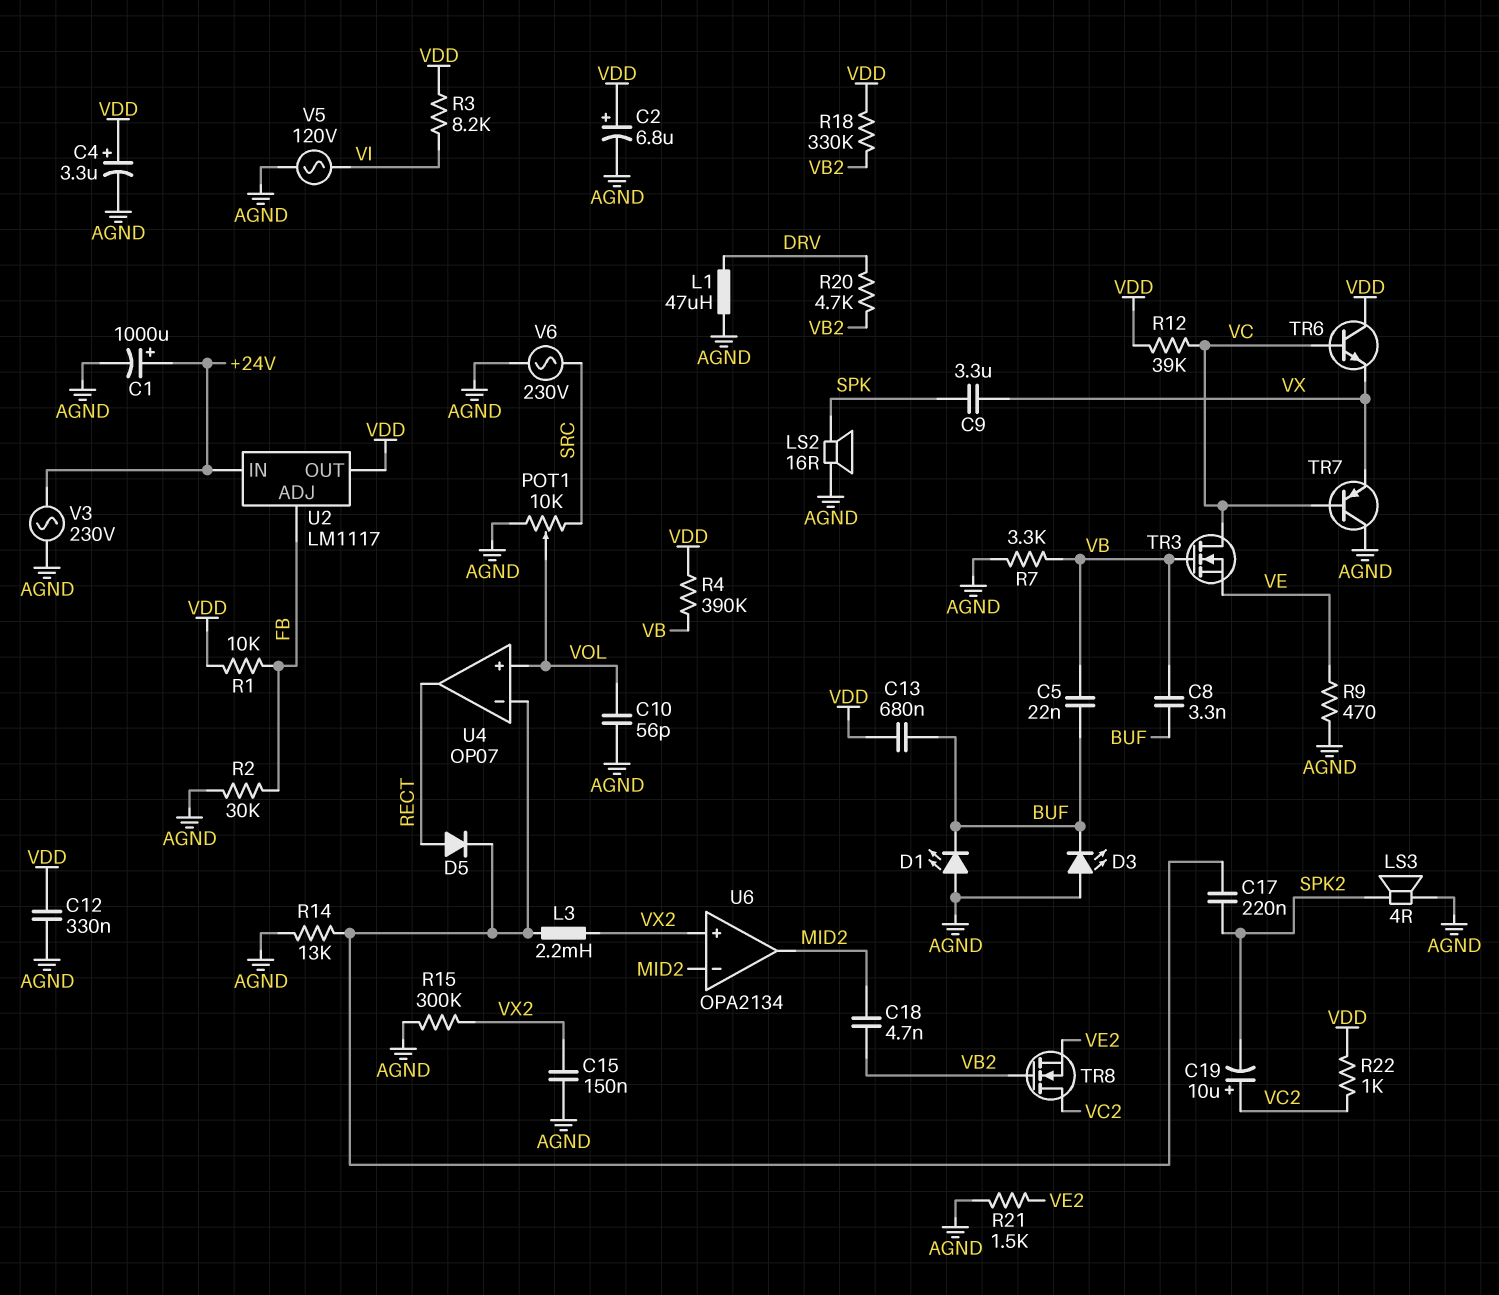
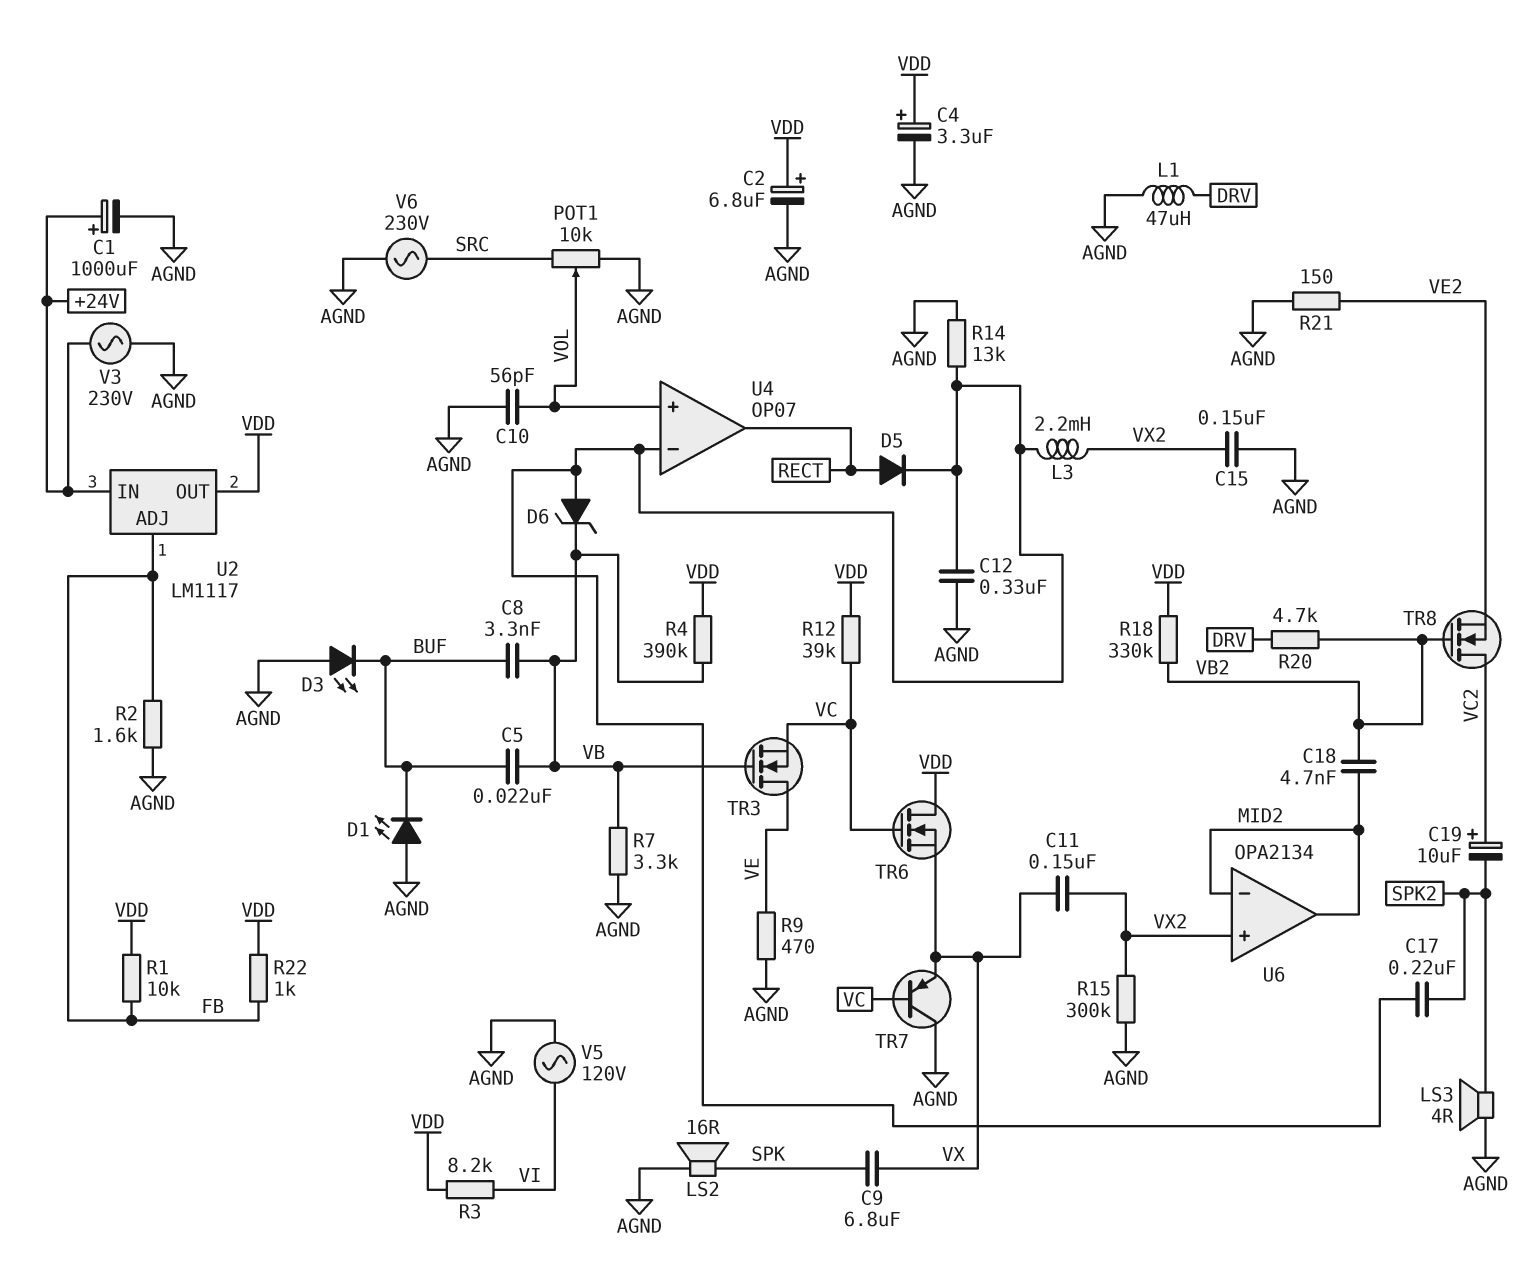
C9: 3.3uF (SPK, VX) -> 6.8uF (SPK, VX)
C11: none -> 150nF (VX, VX2)
C12: 330nF (AGND, VDD) -> 330nF (AGND, U4/in-)
C13: 680nF (BUF, VDD) -> none
D6: none -> zener (A U4/in-, K VB)
R2: 30k (AGND, FB) -> 1.6k (AGND, FB)
R21: 1.5k (AGND, VE2) -> 150 (AGND, VE2)
R22: 1k (VC2, VDD) -> 1k (FB, VDD)
TR3: NMOS (G VB, D VC, S VE) -> NMOS (G VB, D VE, S VC)
TR6: NPN (B VC, C VDD, E VX) -> NMOS (G VC, D VDD, S VX)

